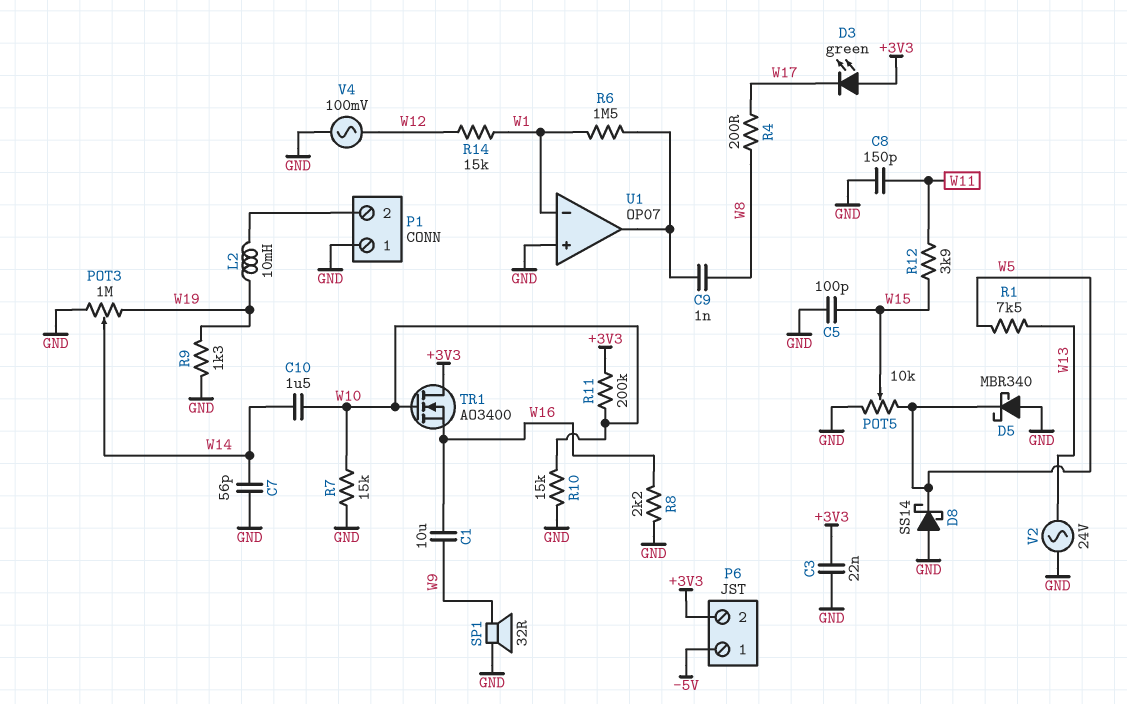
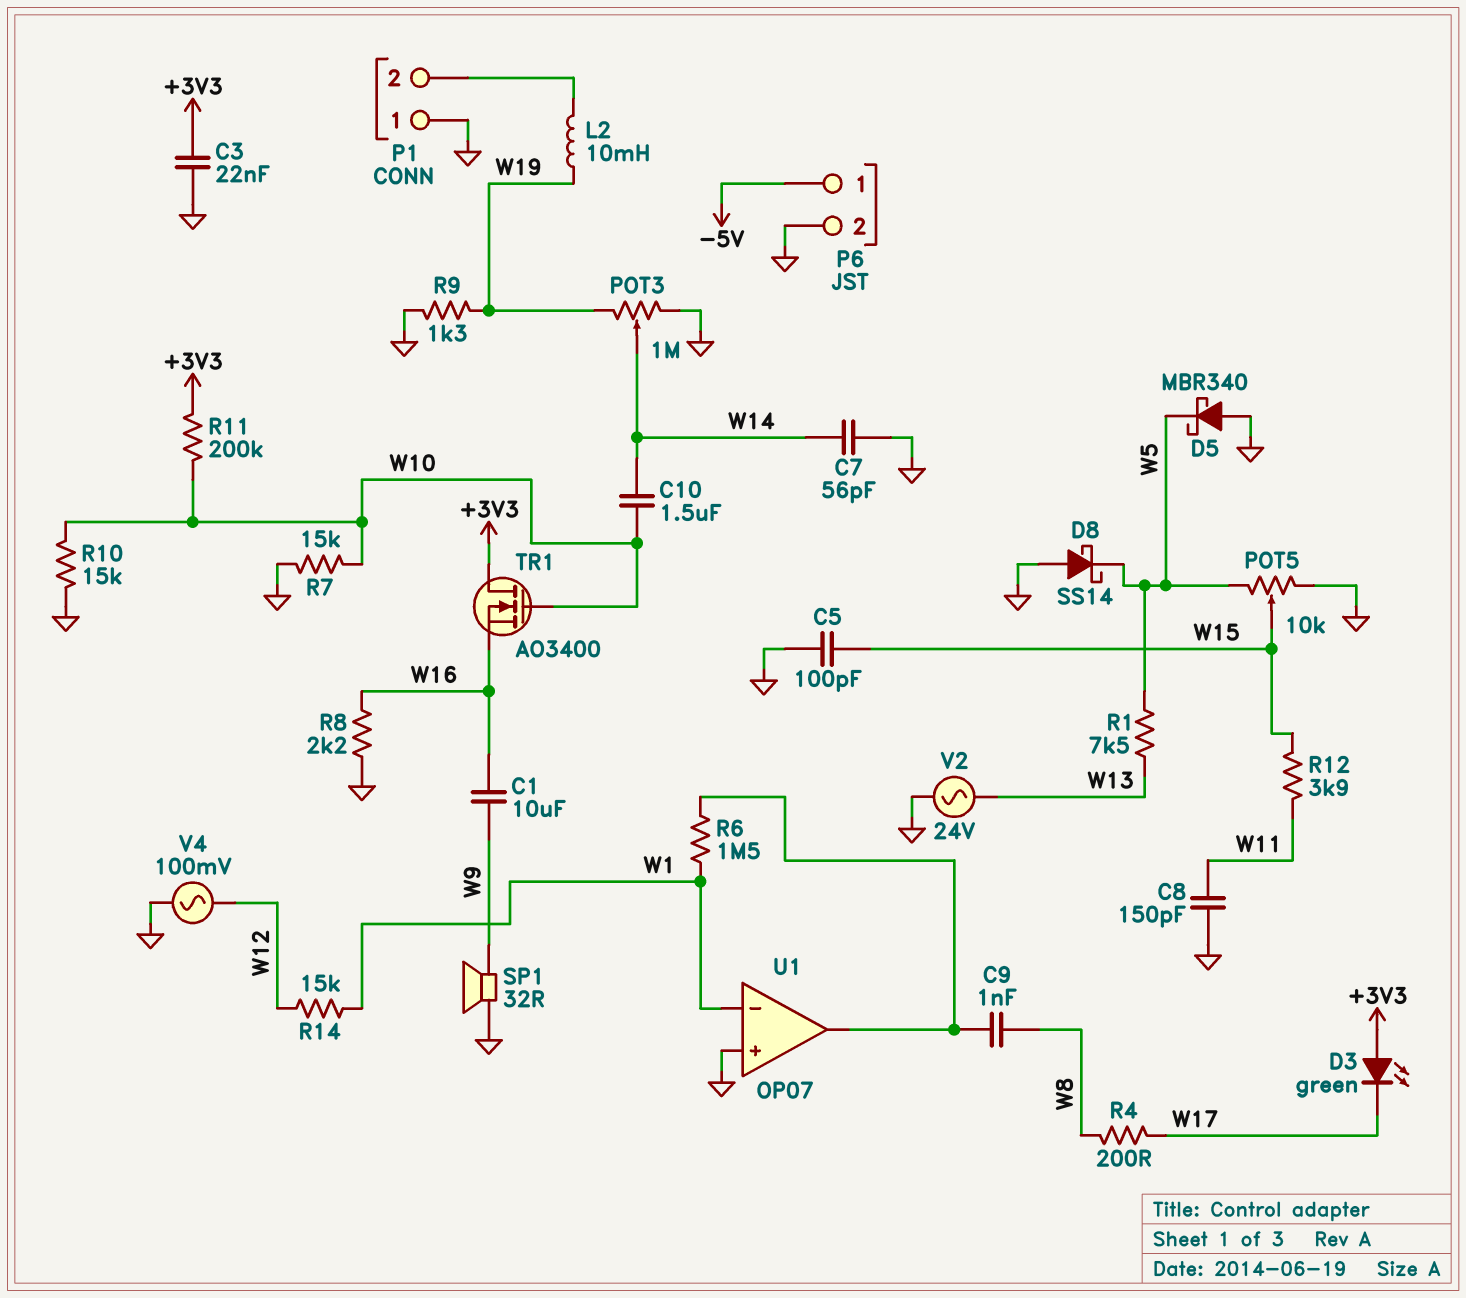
P6 pin 2: +3V3 -> GND

